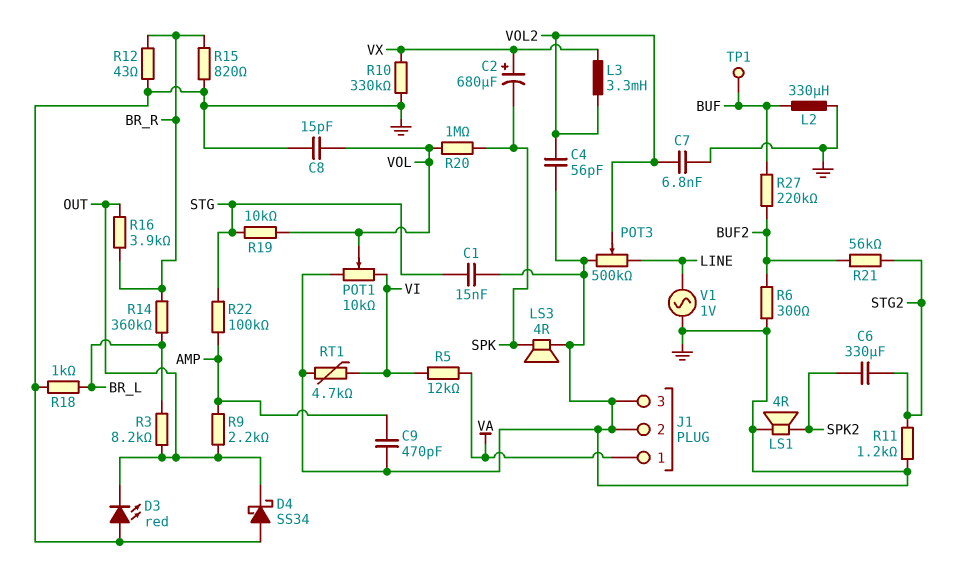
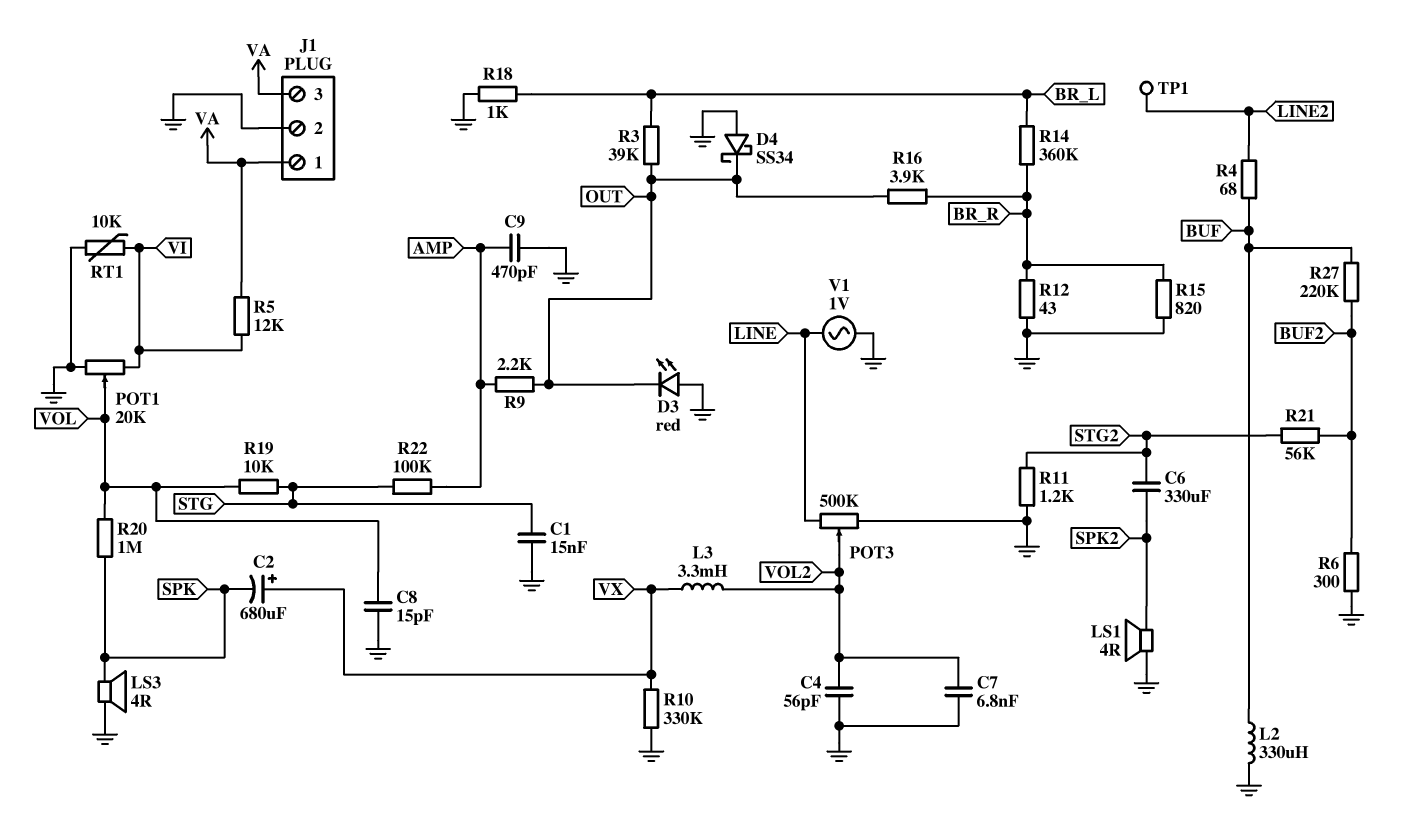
J1 pin 3: GND -> VA
POT1: 10k (GND, VI, wiper VOL) -> 20k (GND, VI, wiper VOL)
R3: 8.2k (BR_L, OUT) -> 39k (BR_L, OUT)
R4: none -> 68 (BUF, LINE2)
RT1: 4.7k (GND, VI) -> 10k (GND, VI)
TP1: test point (BUF) -> test point (LINE2)

